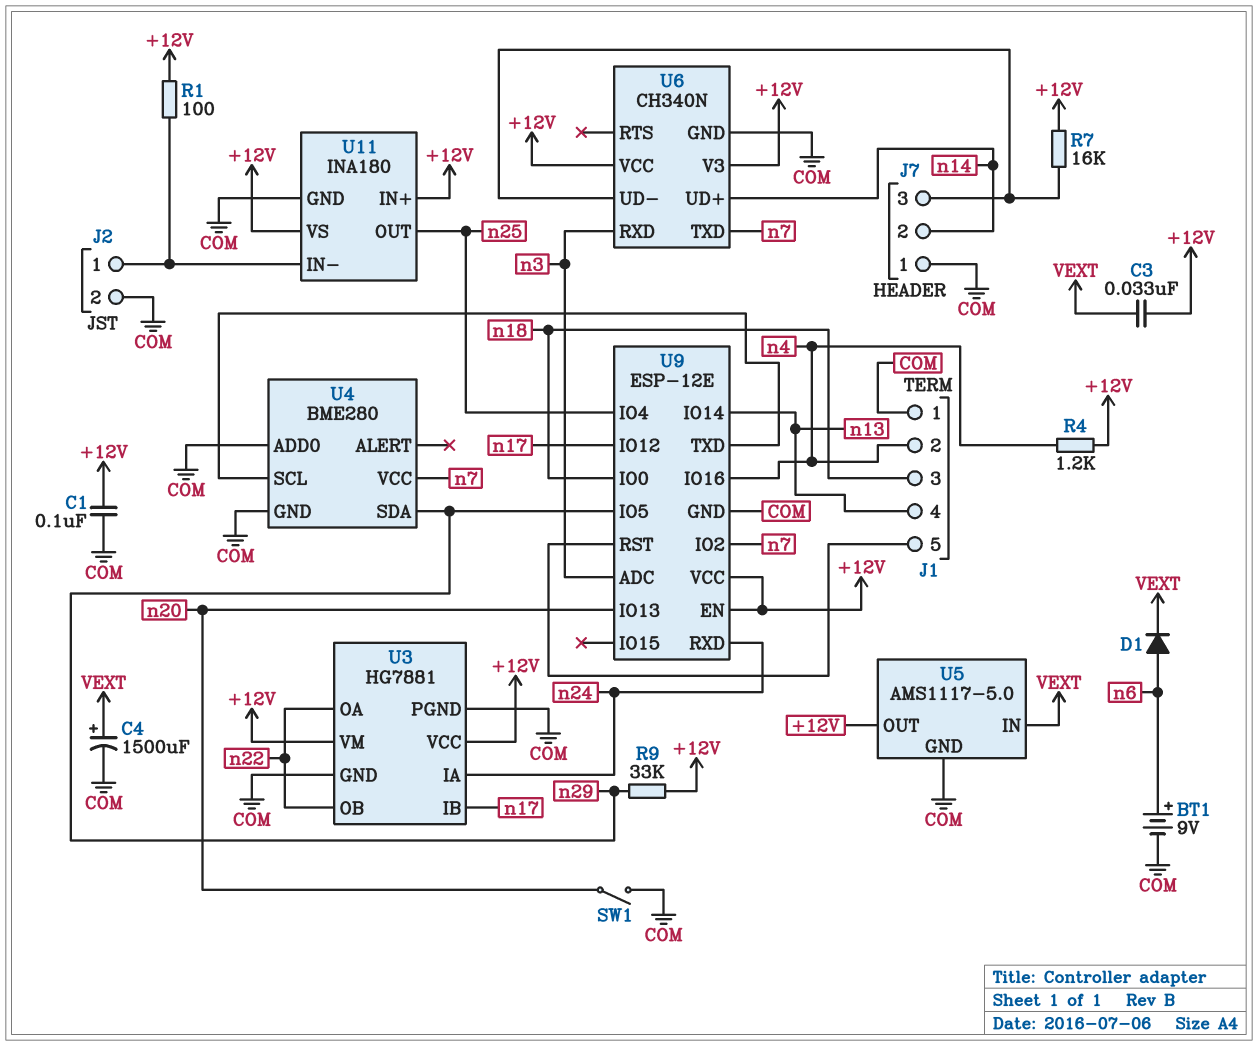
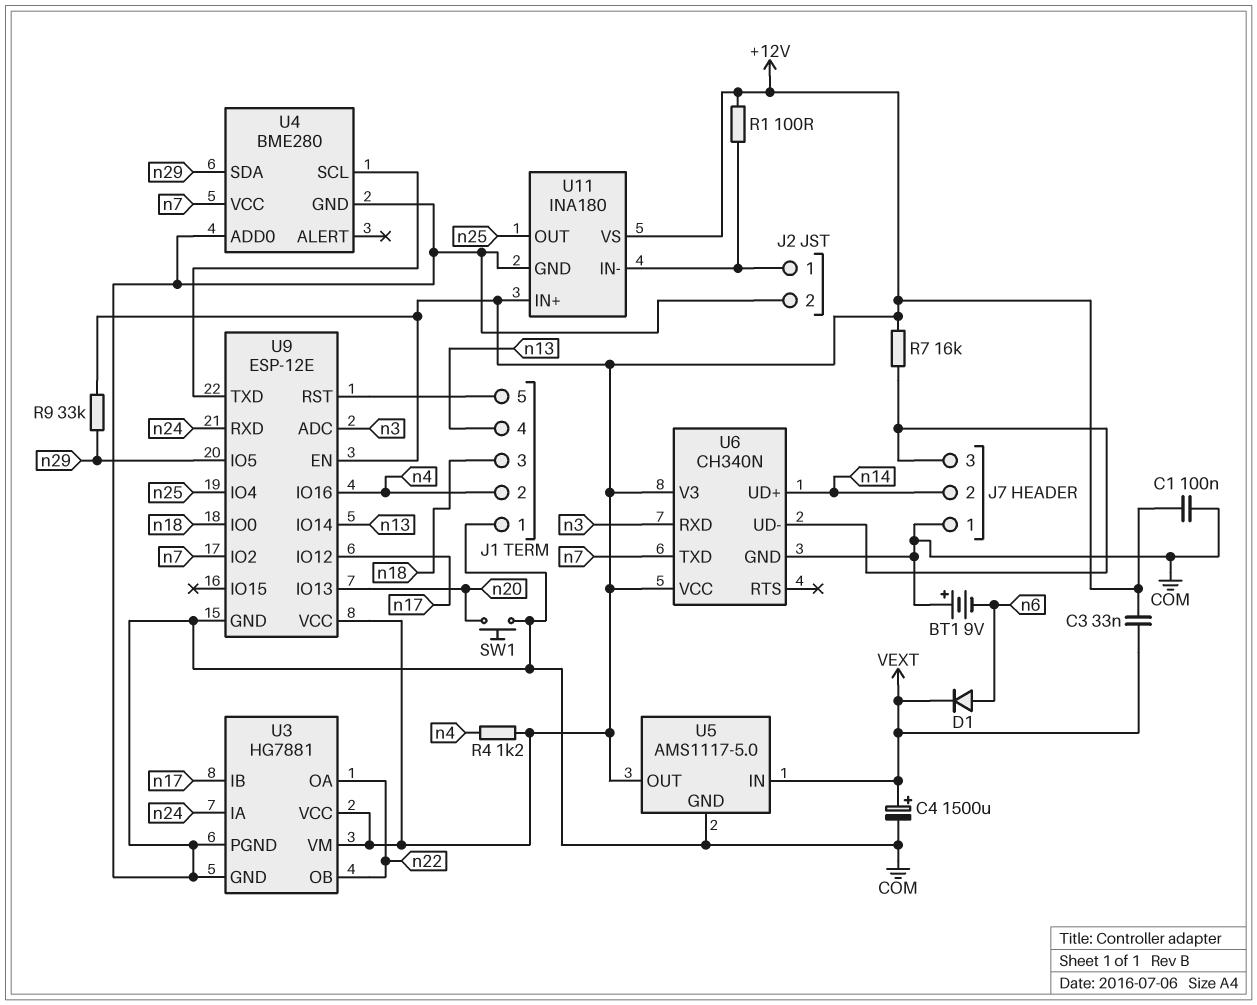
BT1: 9V (plus n6, minus COM) -> 9V (plus COM, minus n6)
SW1: switch (COM, n20) -> button (COM, n20)

